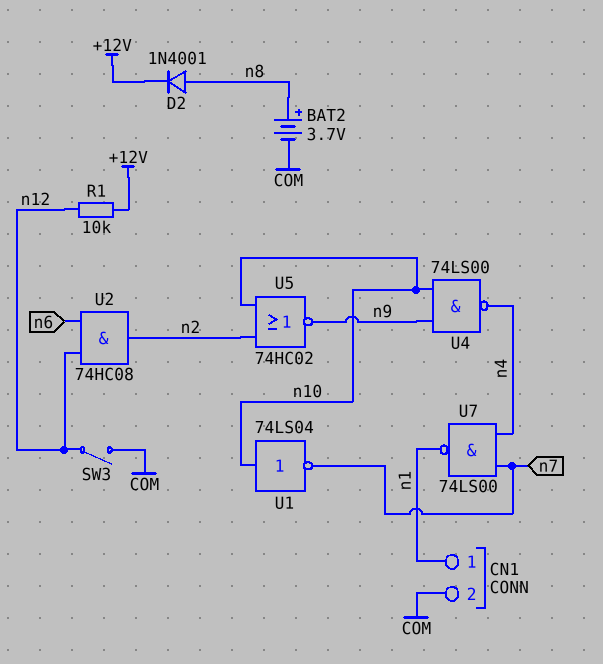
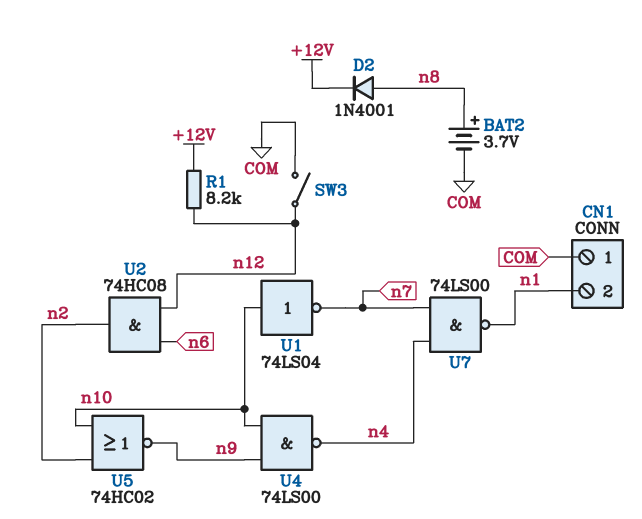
CN1 pin 1: n1 -> COM
CN1 pin 2: COM -> n1
R1: 10k (+12V, n12) -> 8.2k (+12V, n12)

